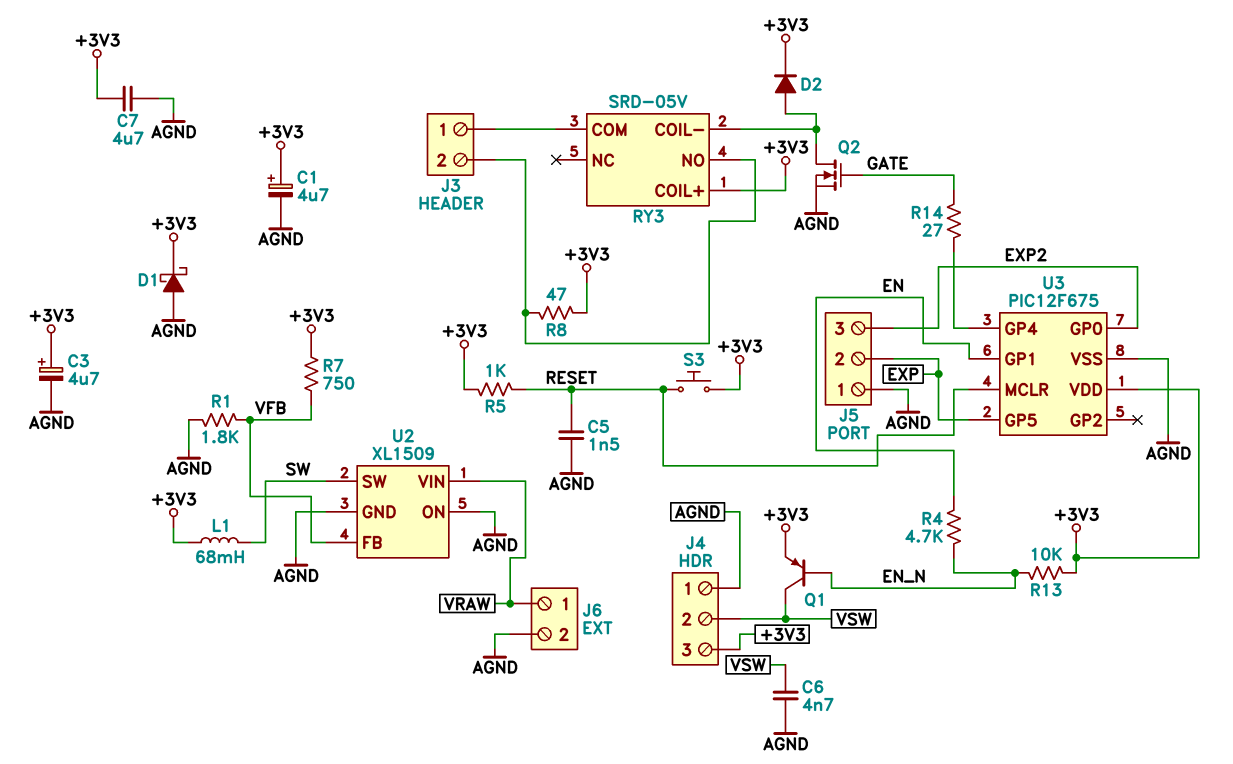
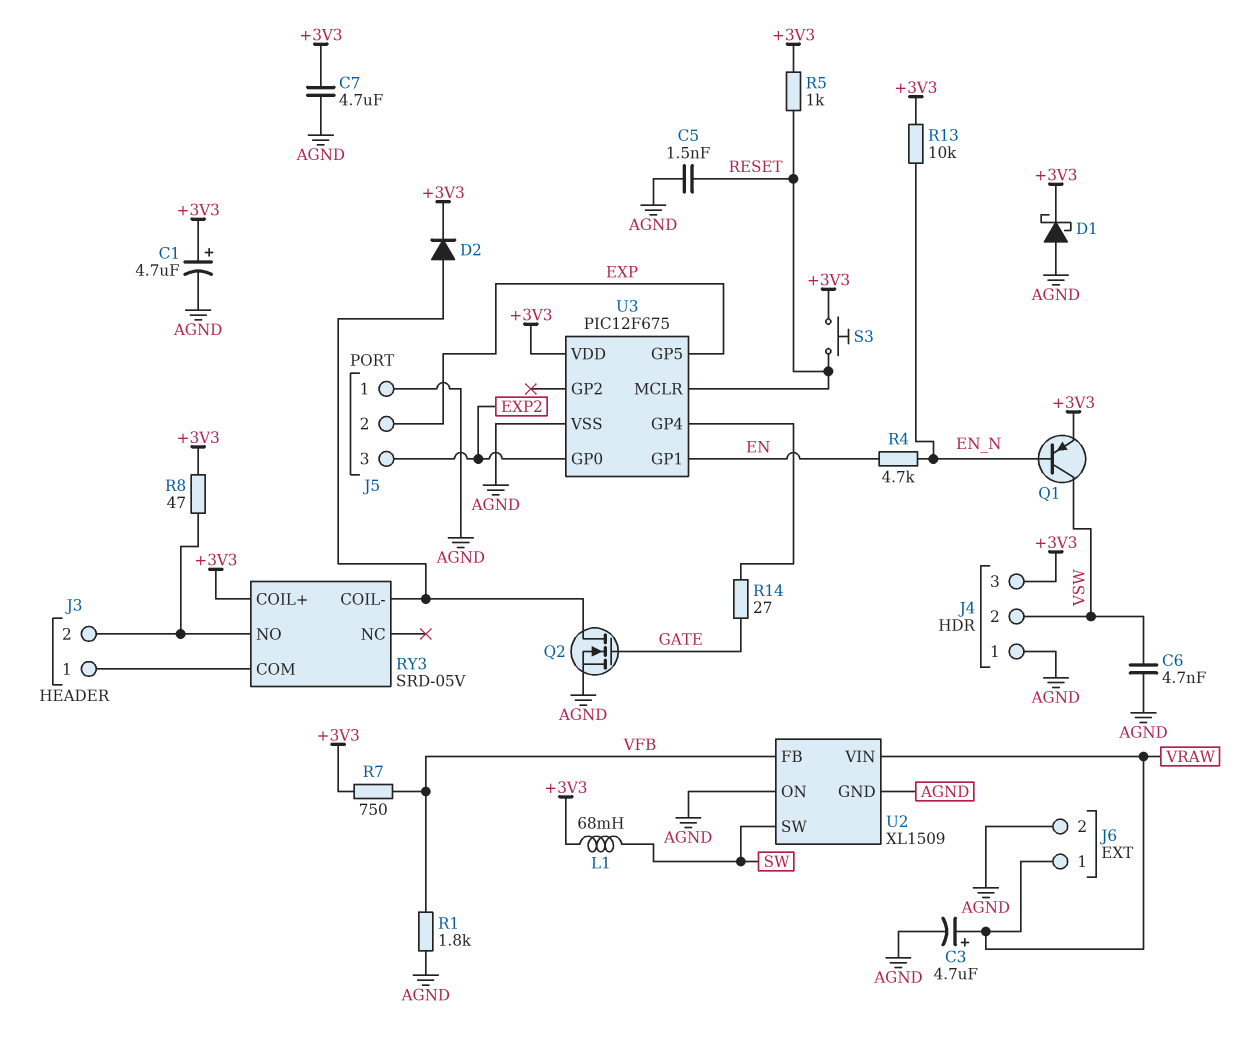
C3: 4.7uF (plus +3V3, minus AGND) -> 4.7uF (plus VRAW, minus AGND)

